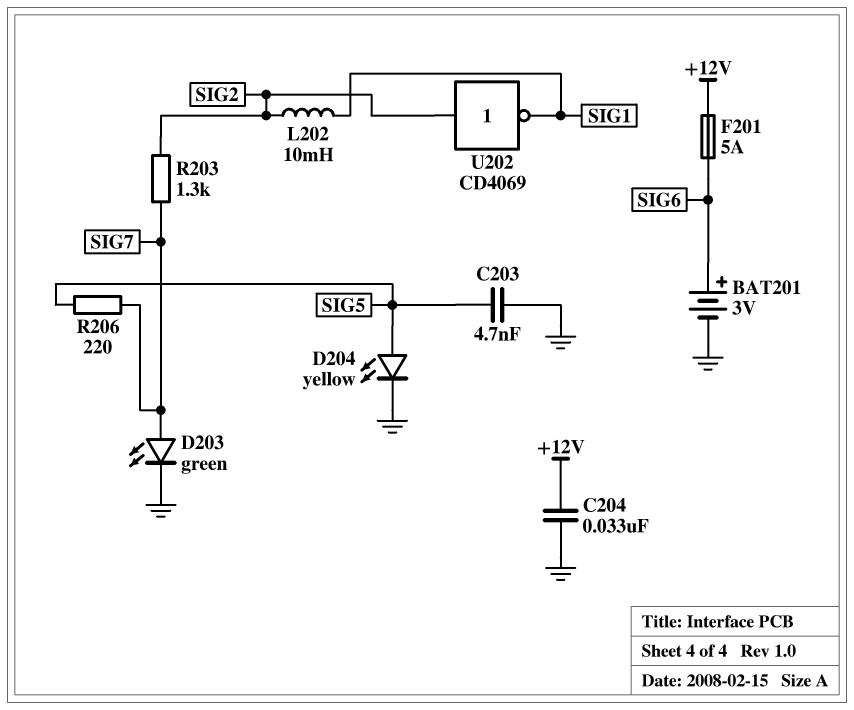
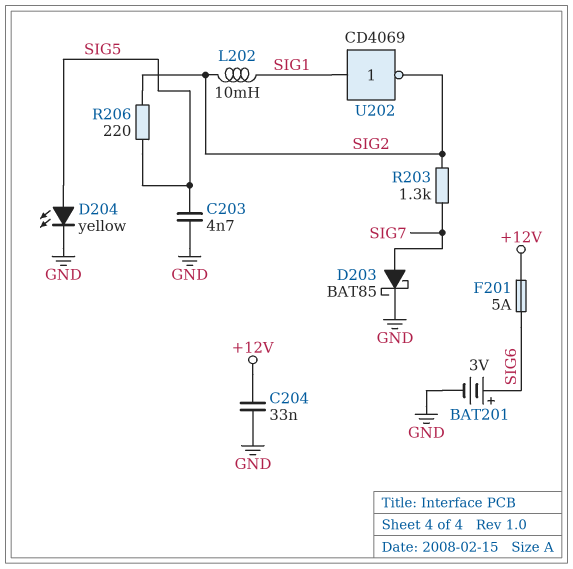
D203: LED green (A SIG7, K GND) -> schottky BAT85 (A SIG7, K GND)
R206: 220 (SIG5, SIG7) -> 220 (SIG2, SIG5)
U202: NOT CD4069 (in SIG2, out SIG1) -> NOT CD4069 (in SIG1, out SIG2)

